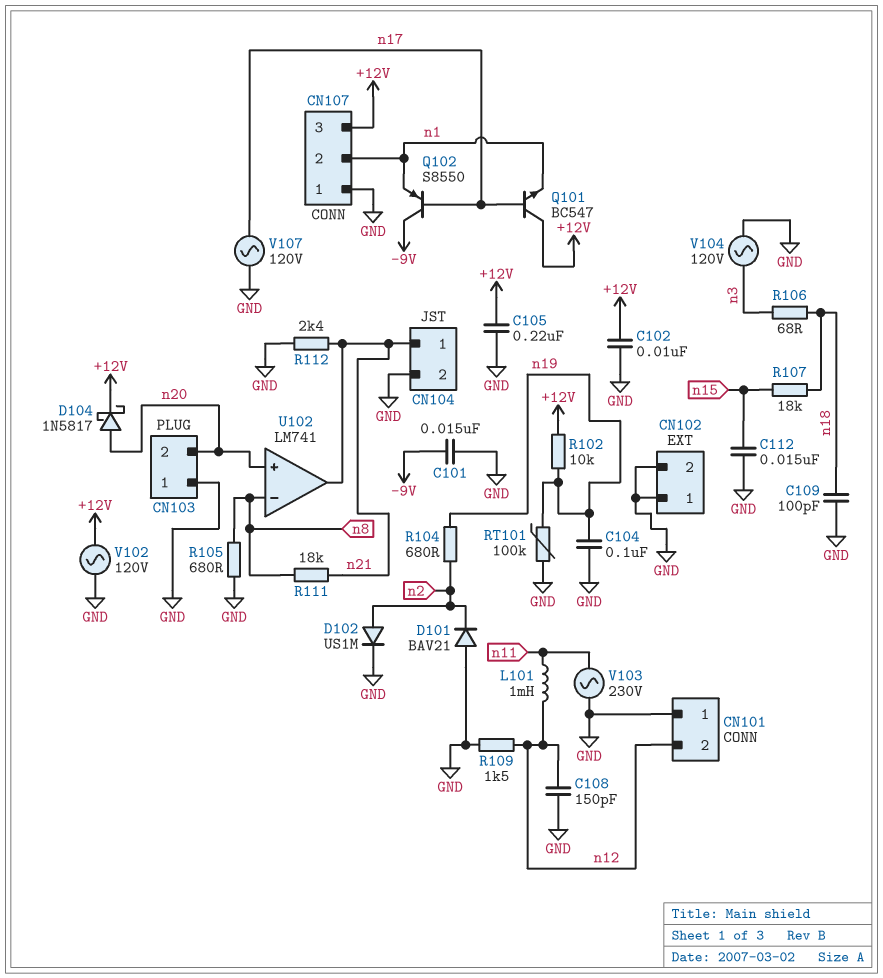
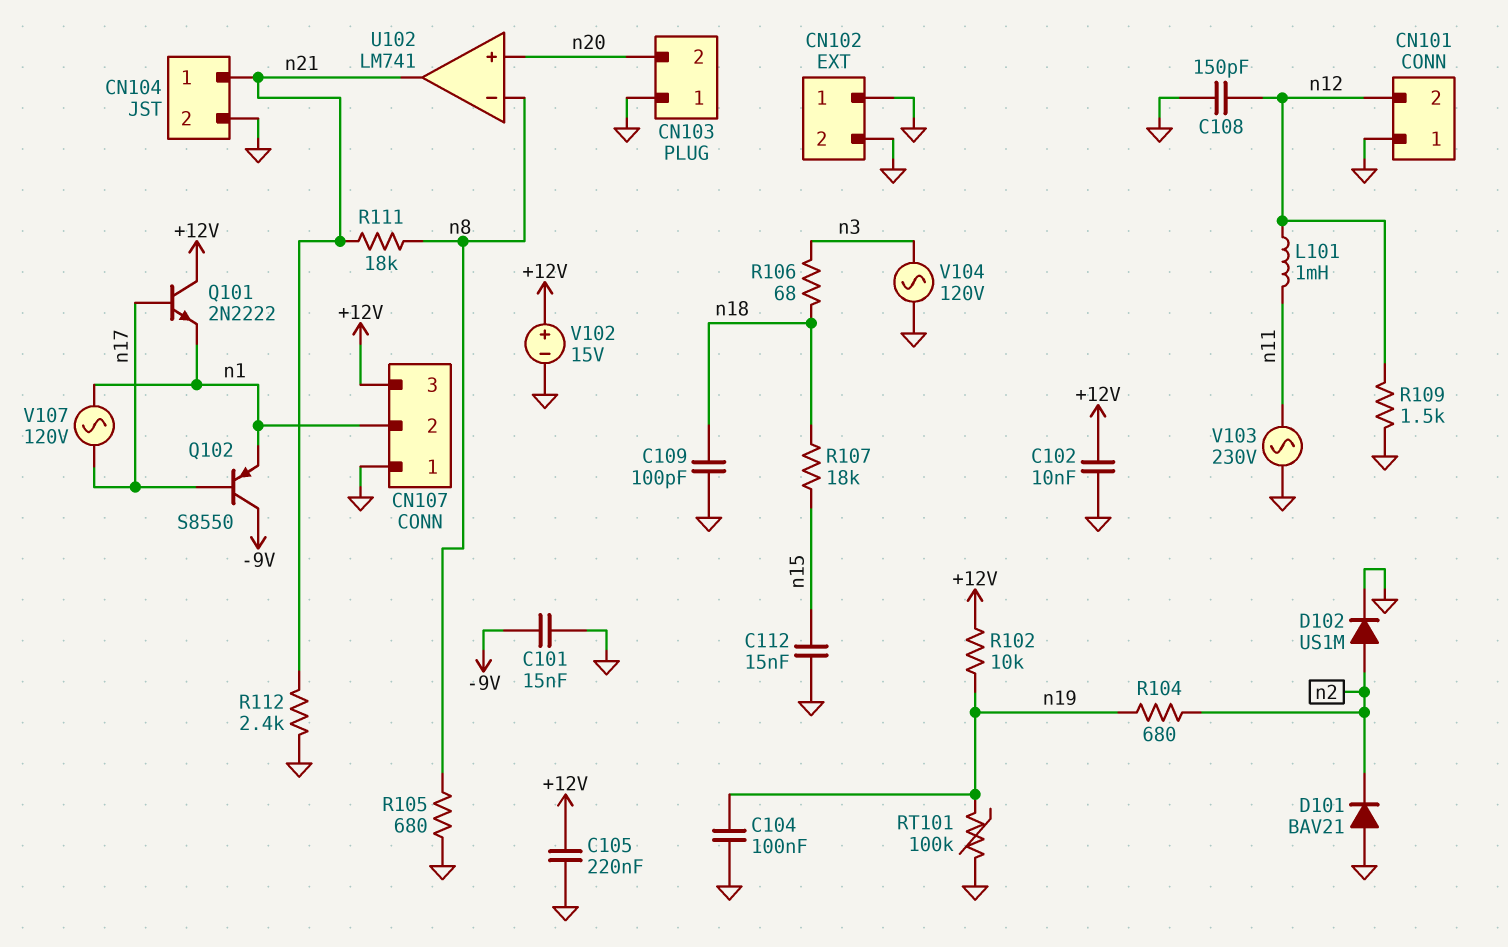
D104: schottky 1N5817 (A n20, K +12V) -> none
Q101: NPN BC547 (B n17, C +12V, E n1) -> NPN 2N2222 (B n17, C +12V, E n1)
V102: AC 120V (+12V, GND) -> 15V (plus +12V, minus GND)
V107: AC 120V (GND, n17) -> AC 120V (n1, n17)

